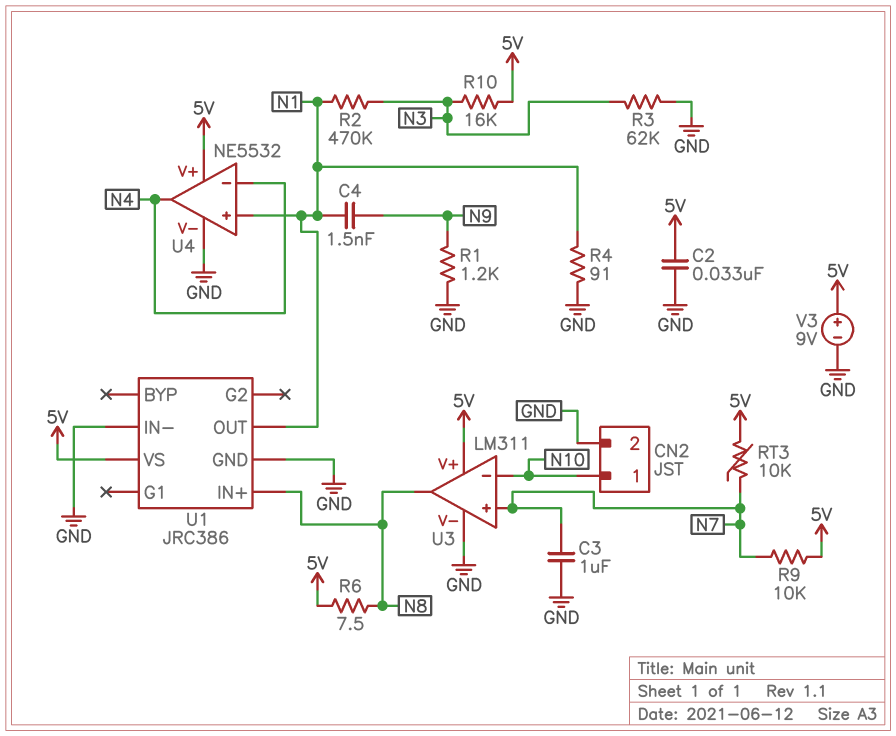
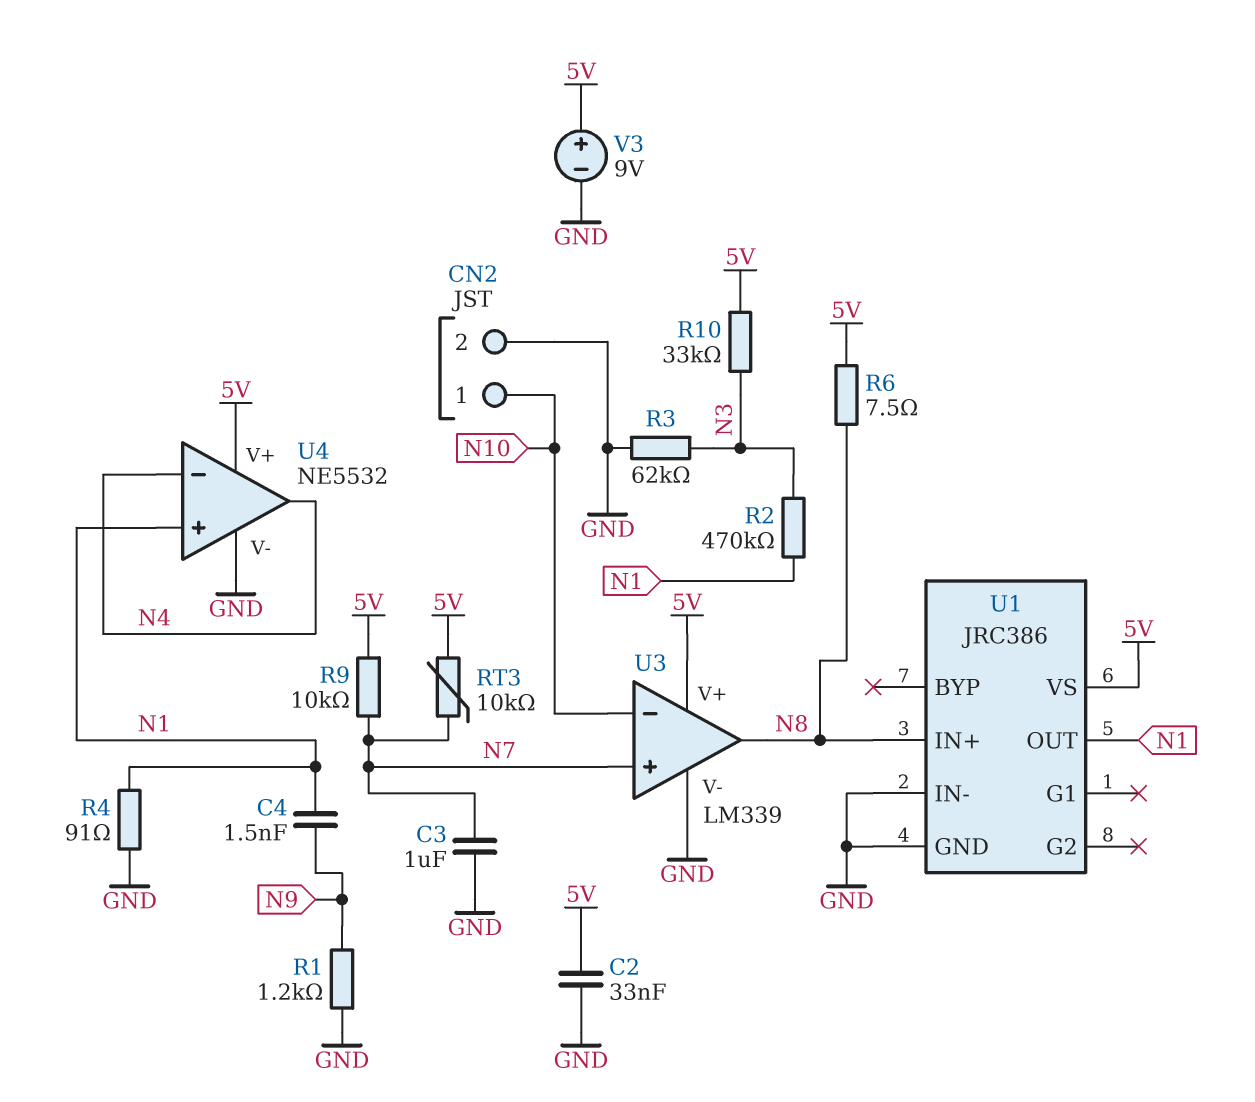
R10: 16k (5V, N3) -> 33k (5V, N3)
U3: LM311 -> LM339

